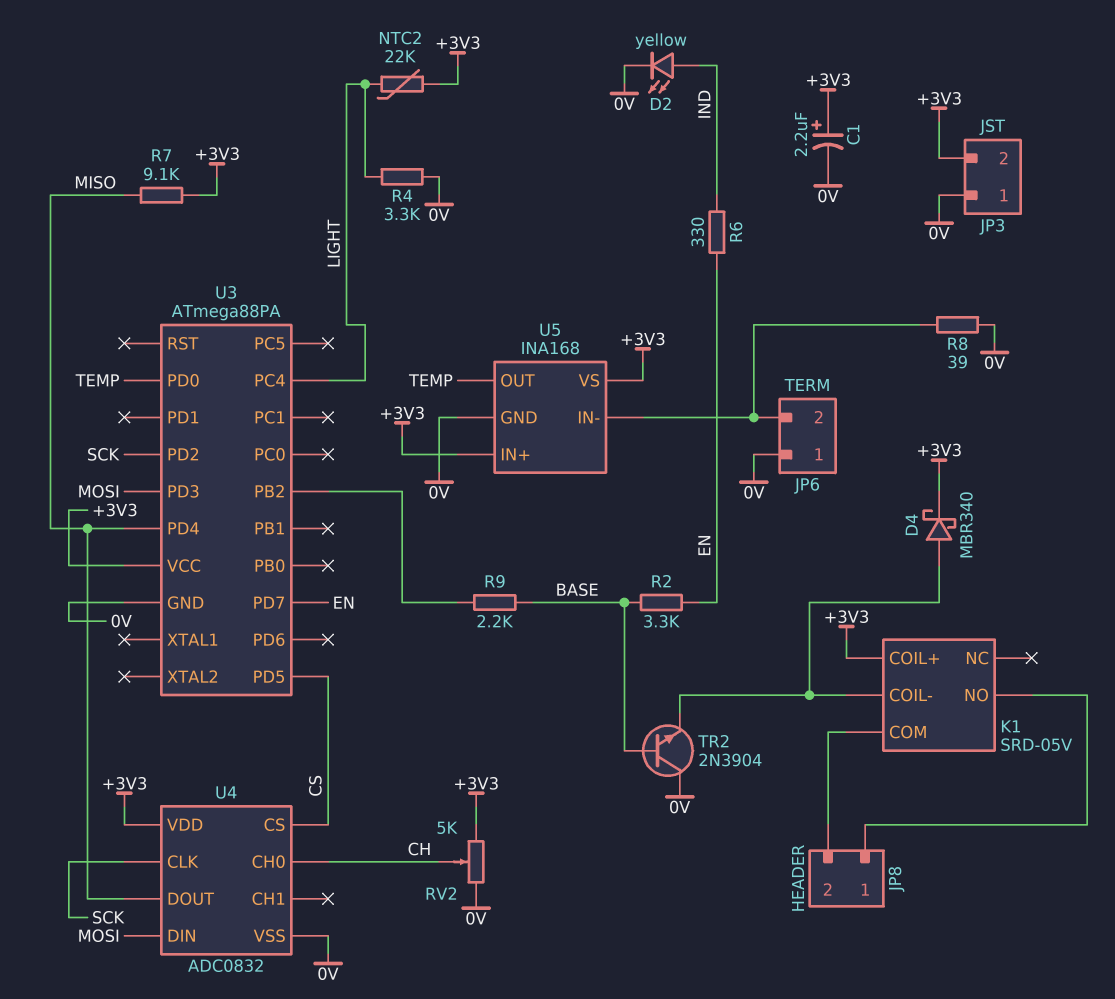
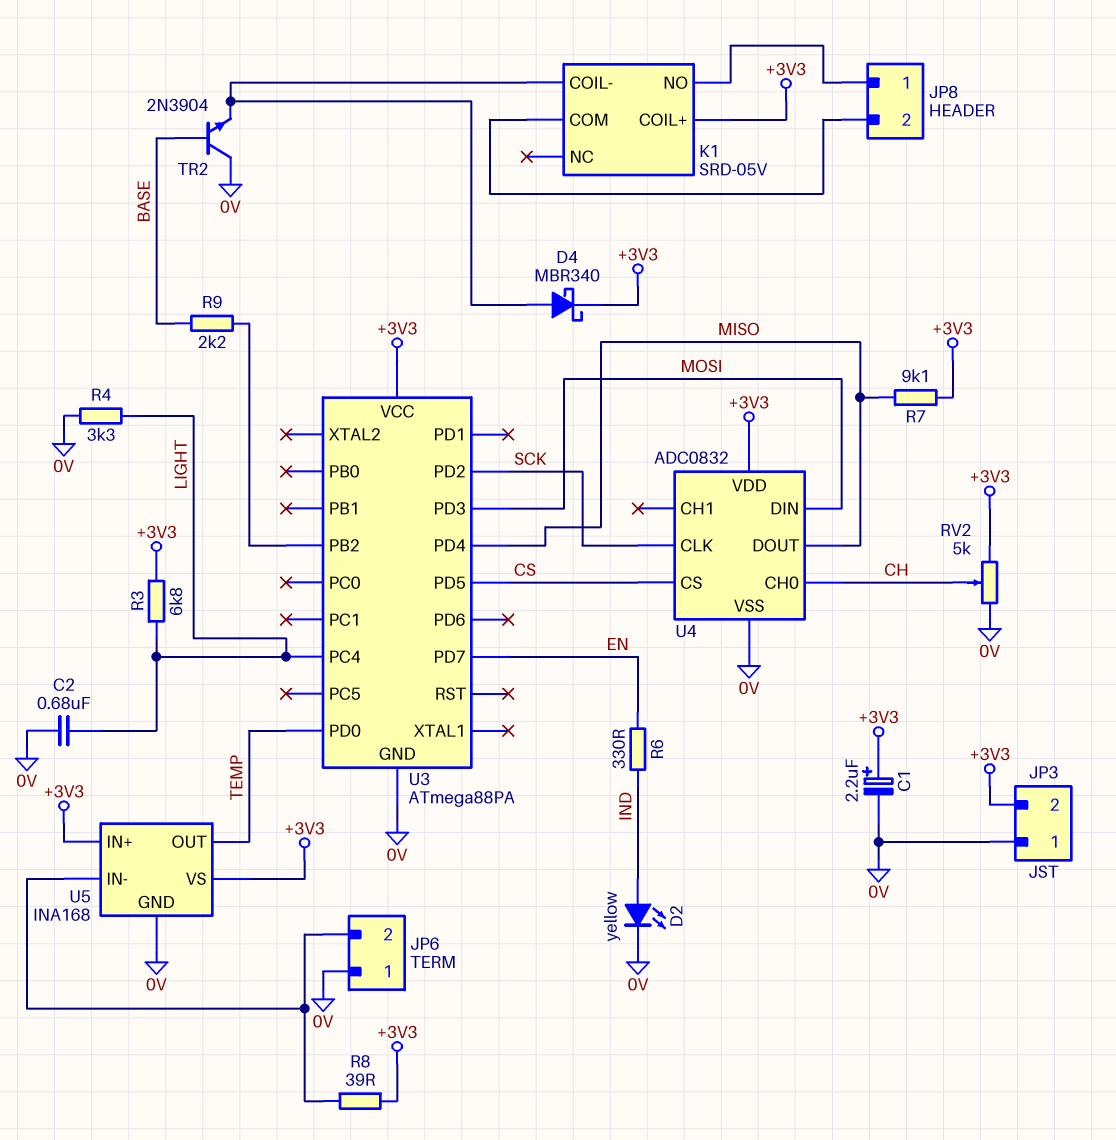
C2: none -> 680nF (0V, LIGHT)
NTC2: 22k (+3V3, LIGHT) -> none
R2: 3.3k (BASE, EN) -> none
R3: none -> 6.8k (+3V3, LIGHT)
R8: 39 (0V, JP6/2) -> 39 (+3V3, JP6/2)

